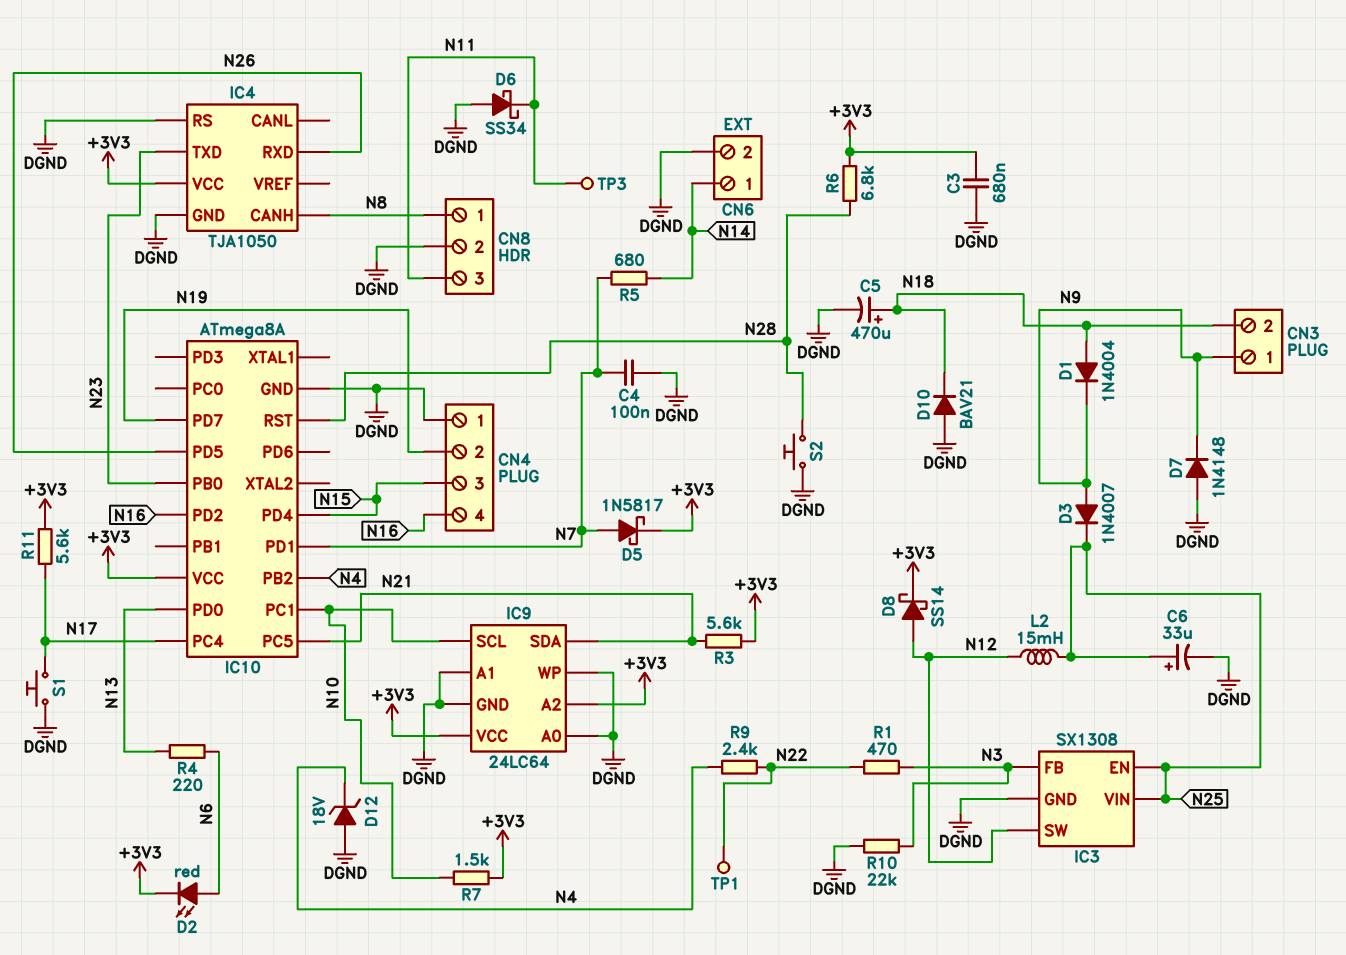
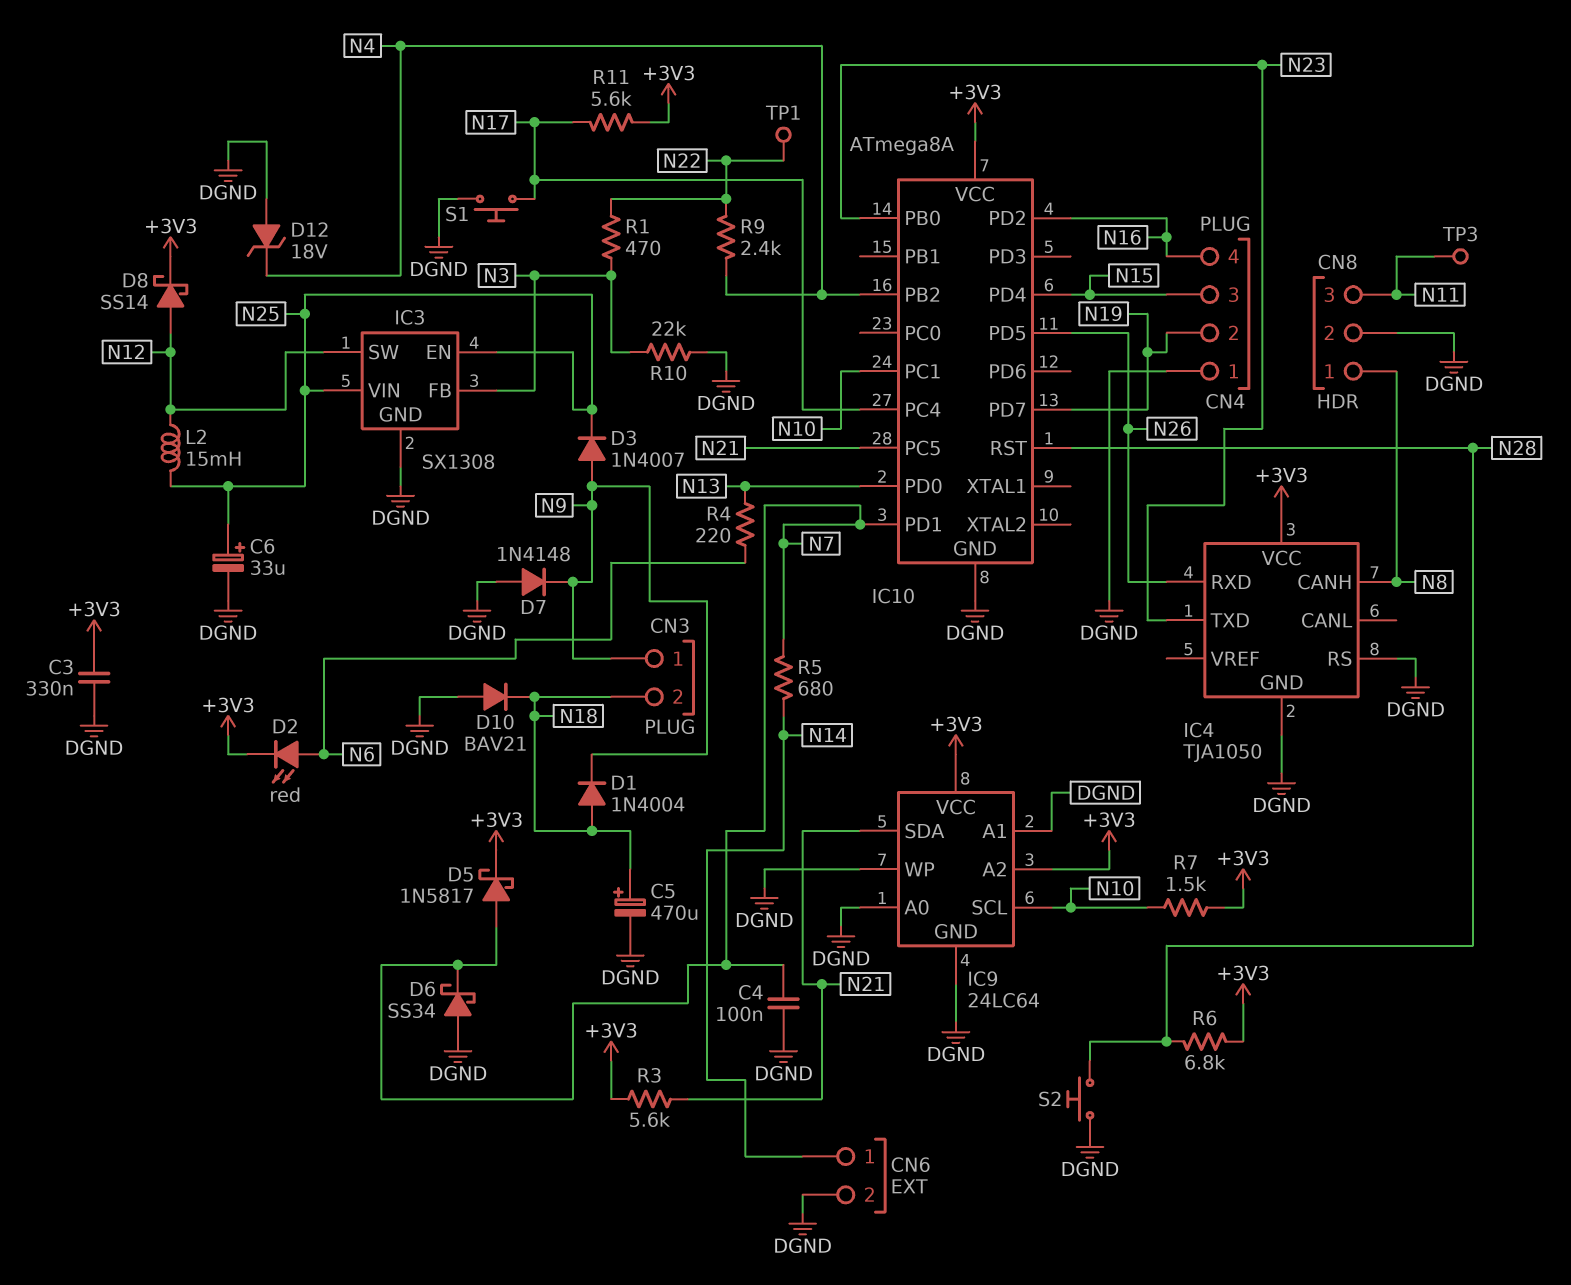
C3: 680nF (+3V3, DGND) -> 330nF (+3V3, DGND)
D6: schottky SS34 (A DGND, K N11) -> schottky SS34 (A DGND, K N7)

